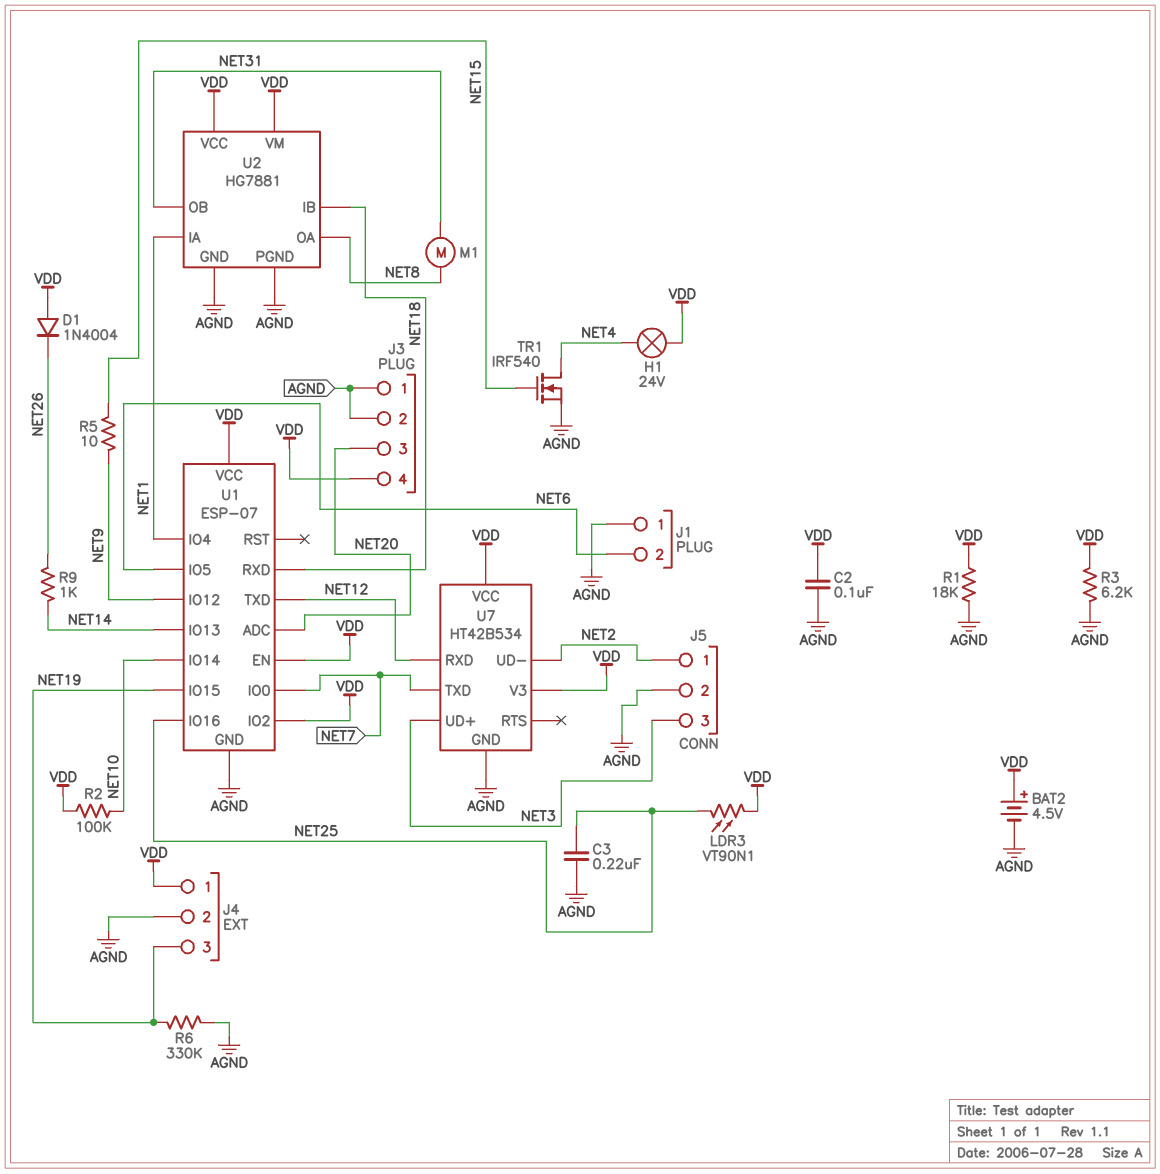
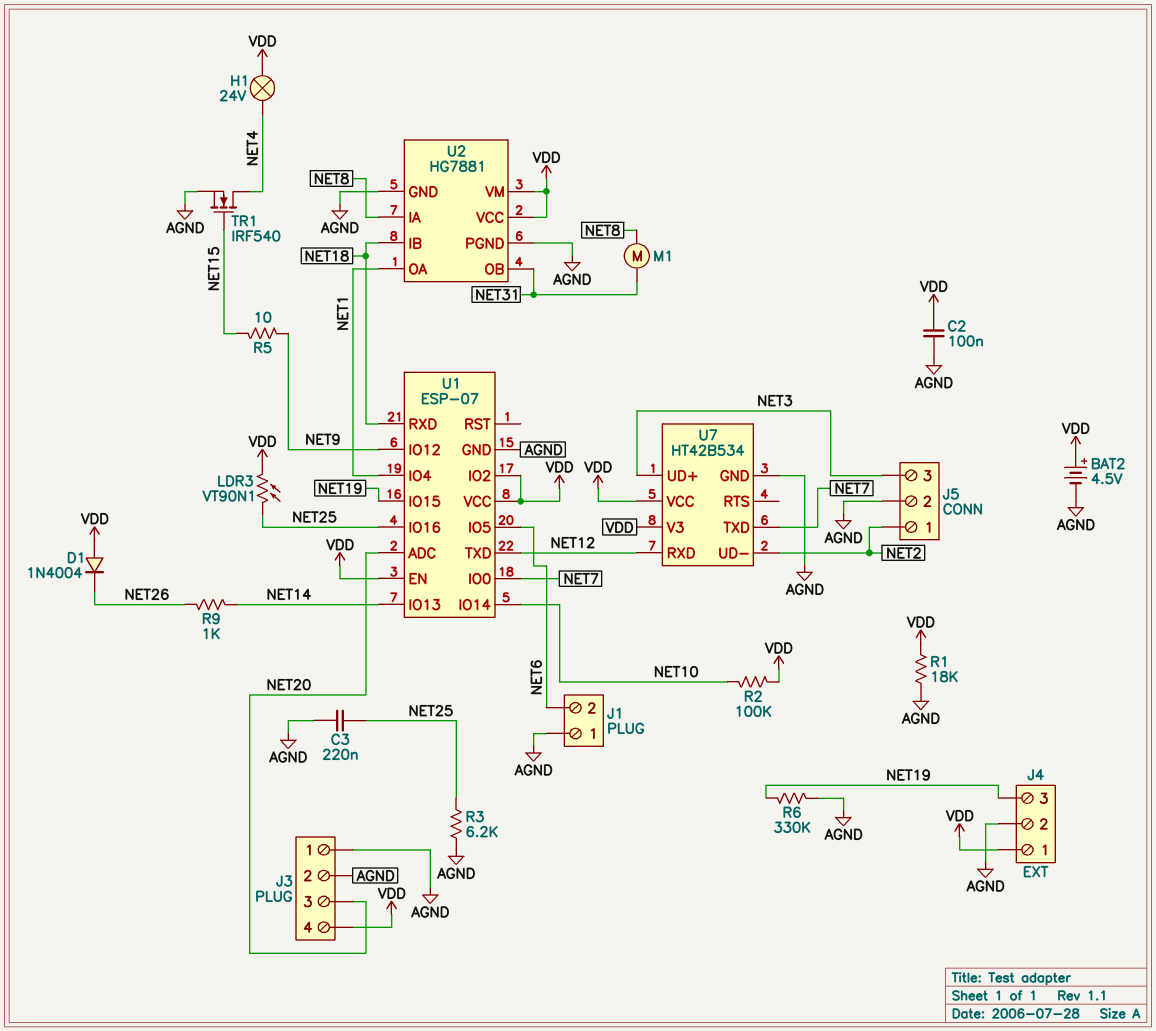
R3: 6.2k (AGND, VDD) -> 6.2k (AGND, NET25)
U2 pin IA: NET1 -> NET8
U2 pin OA: NET8 -> NET1

